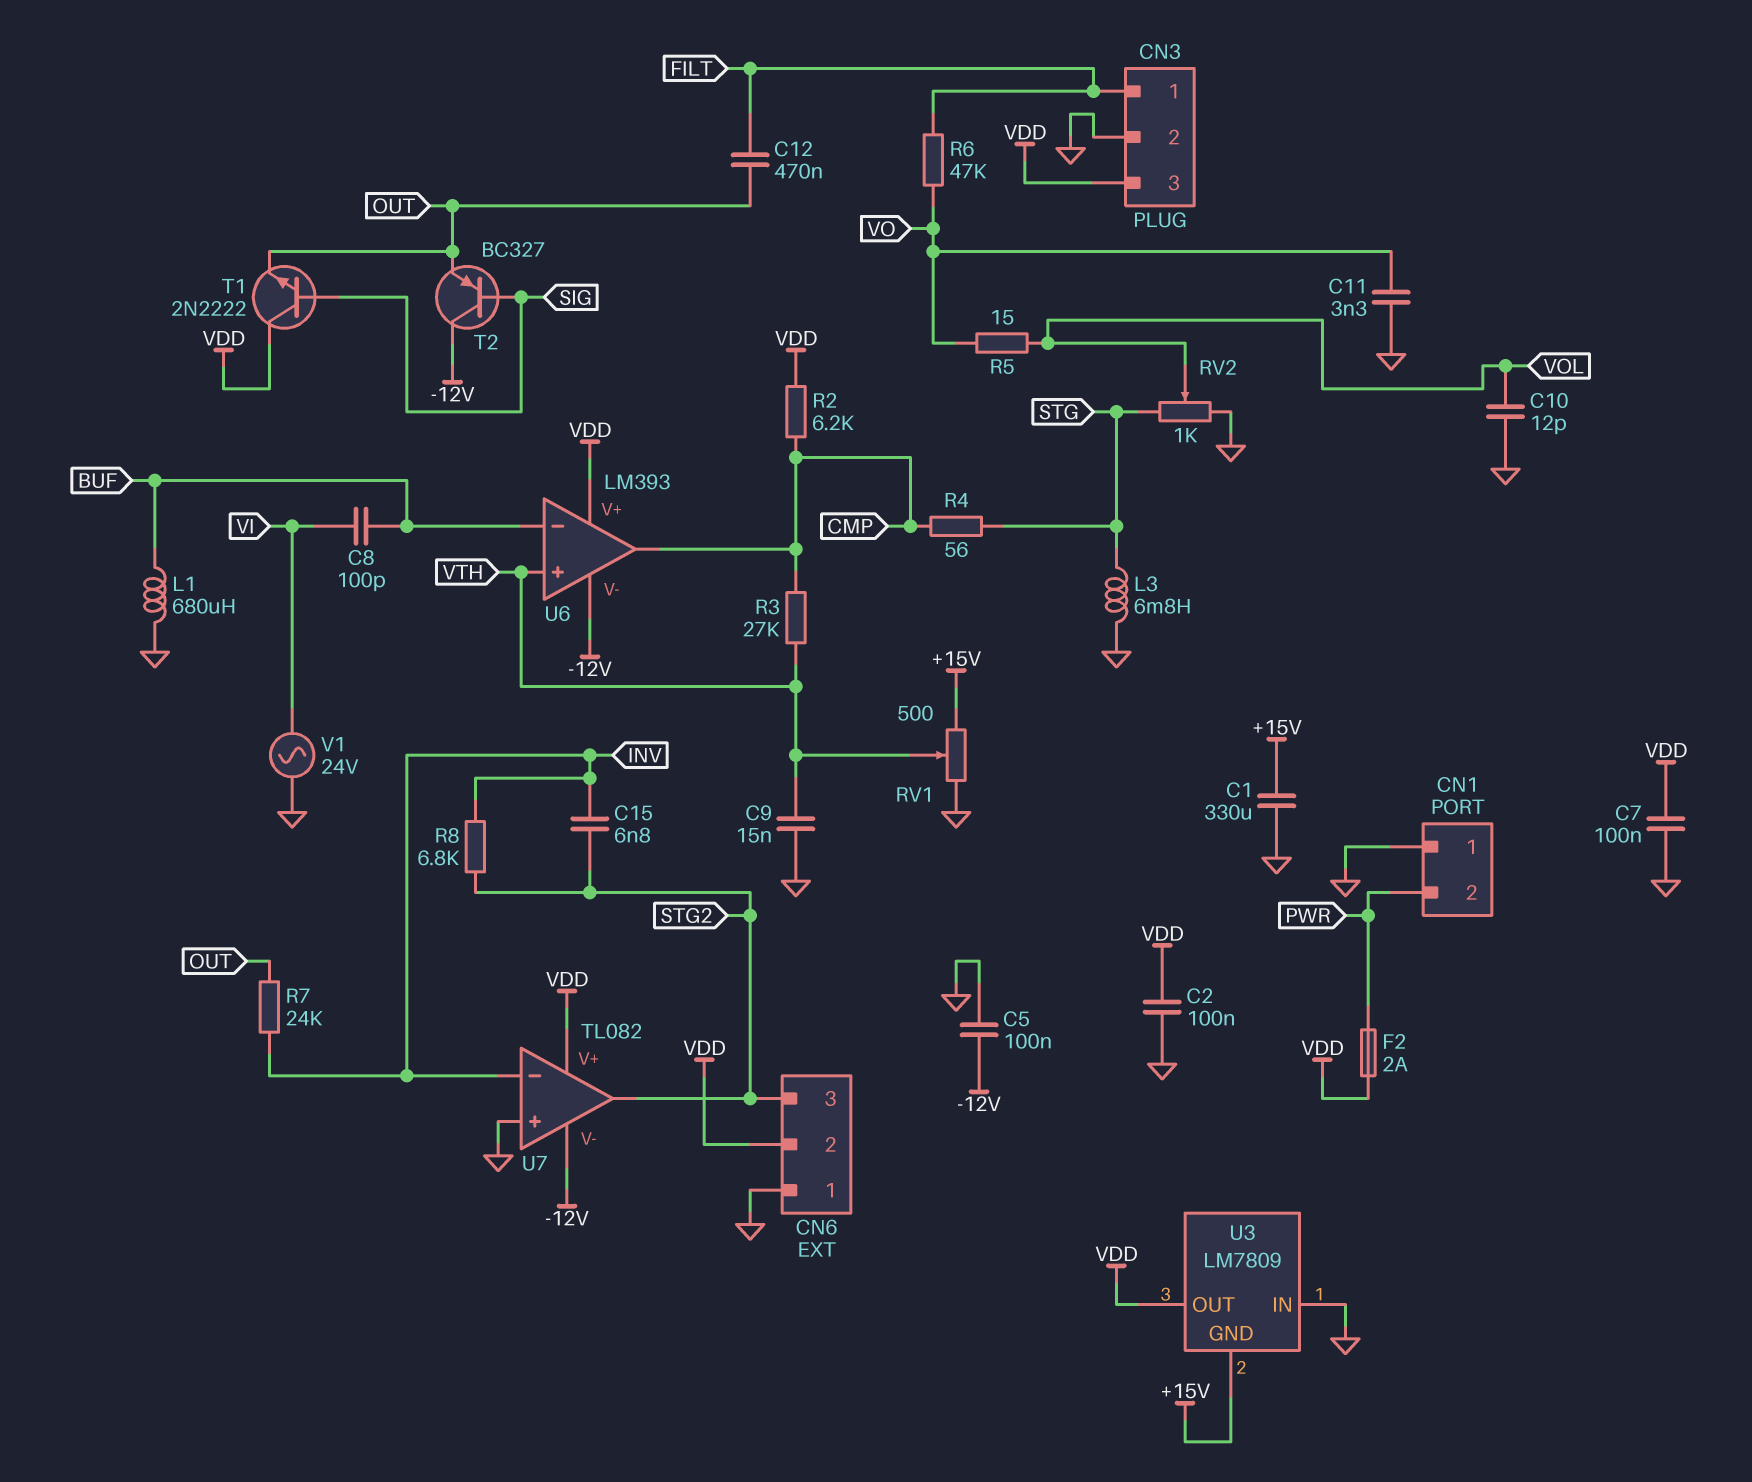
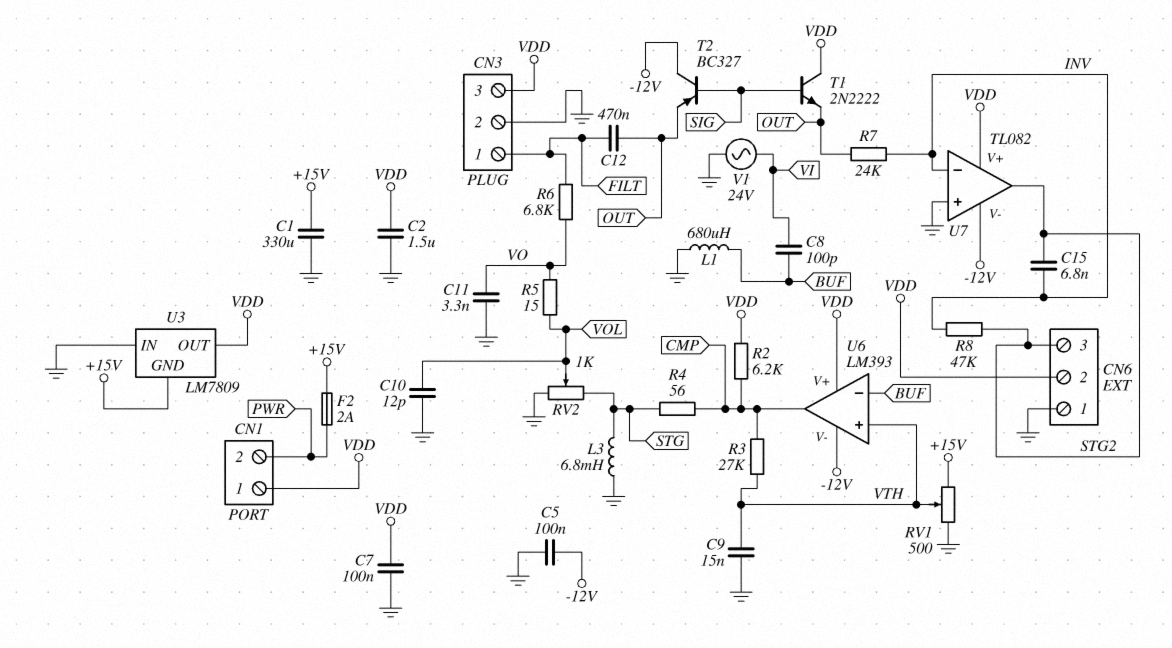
C2: 100nF (GND, VDD) -> 1.5uF (GND, VDD)
CN1 pin 1: GND -> VDD
F2: 2A (PWR, VDD) -> 2A (+15V, PWR)
R6: 47k (FILT, VO) -> 6.8k (FILT, VO)
R8: 6.8k (INV, STG2) -> 47k (INV, STG2)

